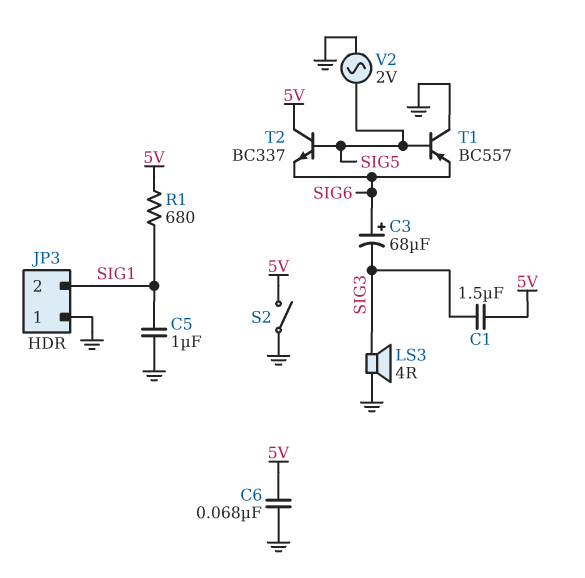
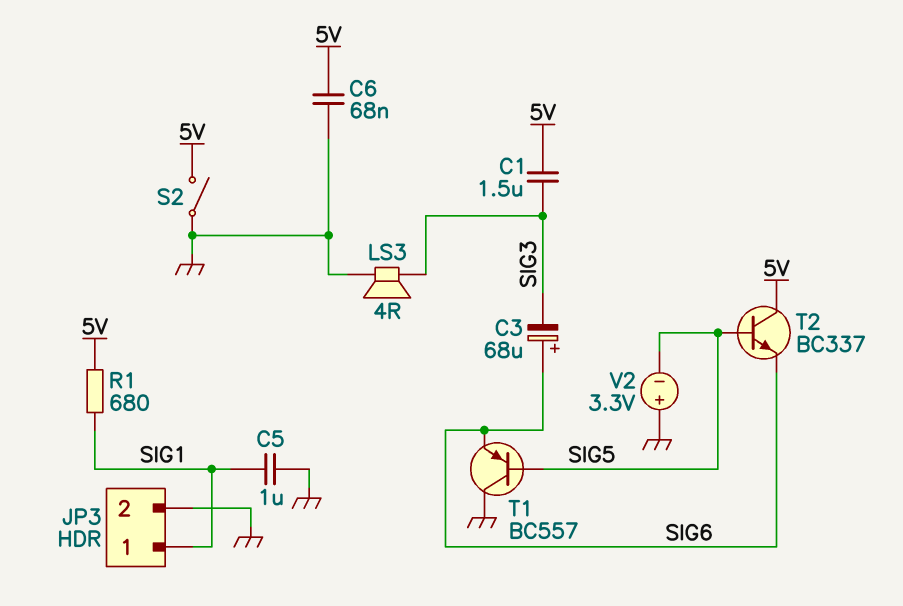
JP3 pin 1: GND -> SIG1
JP3 pin 2: SIG1 -> GND
V2: AC 2V (GND, SIG5) -> 3.3V (plus GND, minus SIG5)

